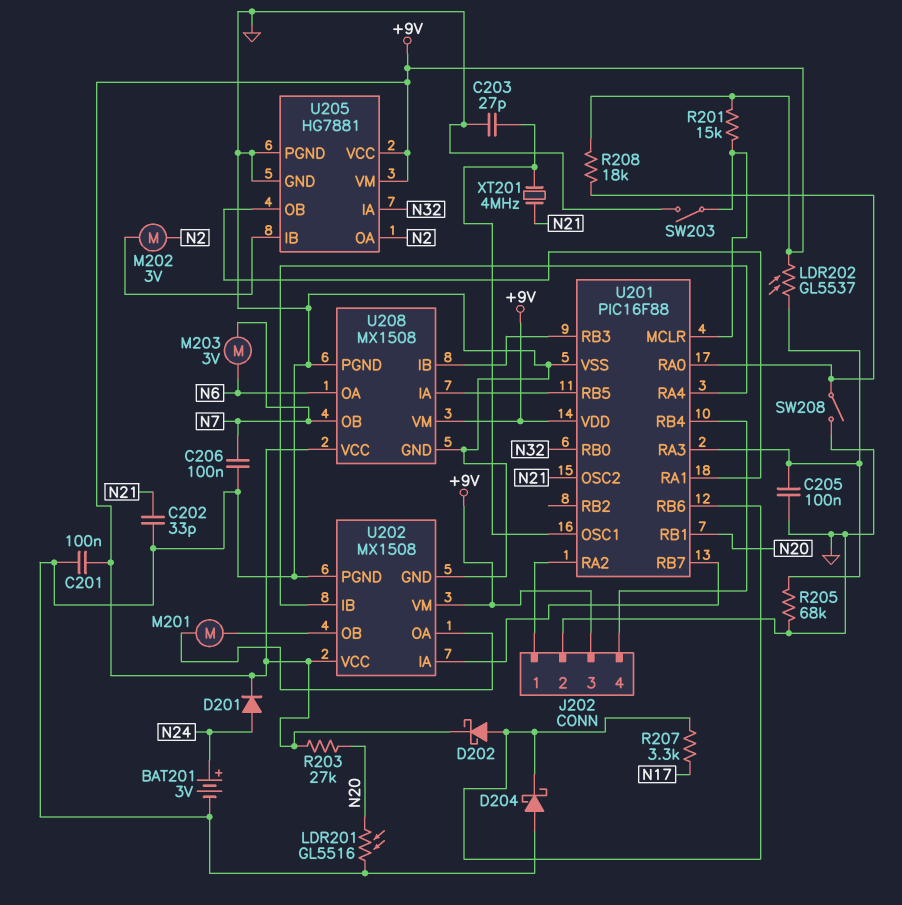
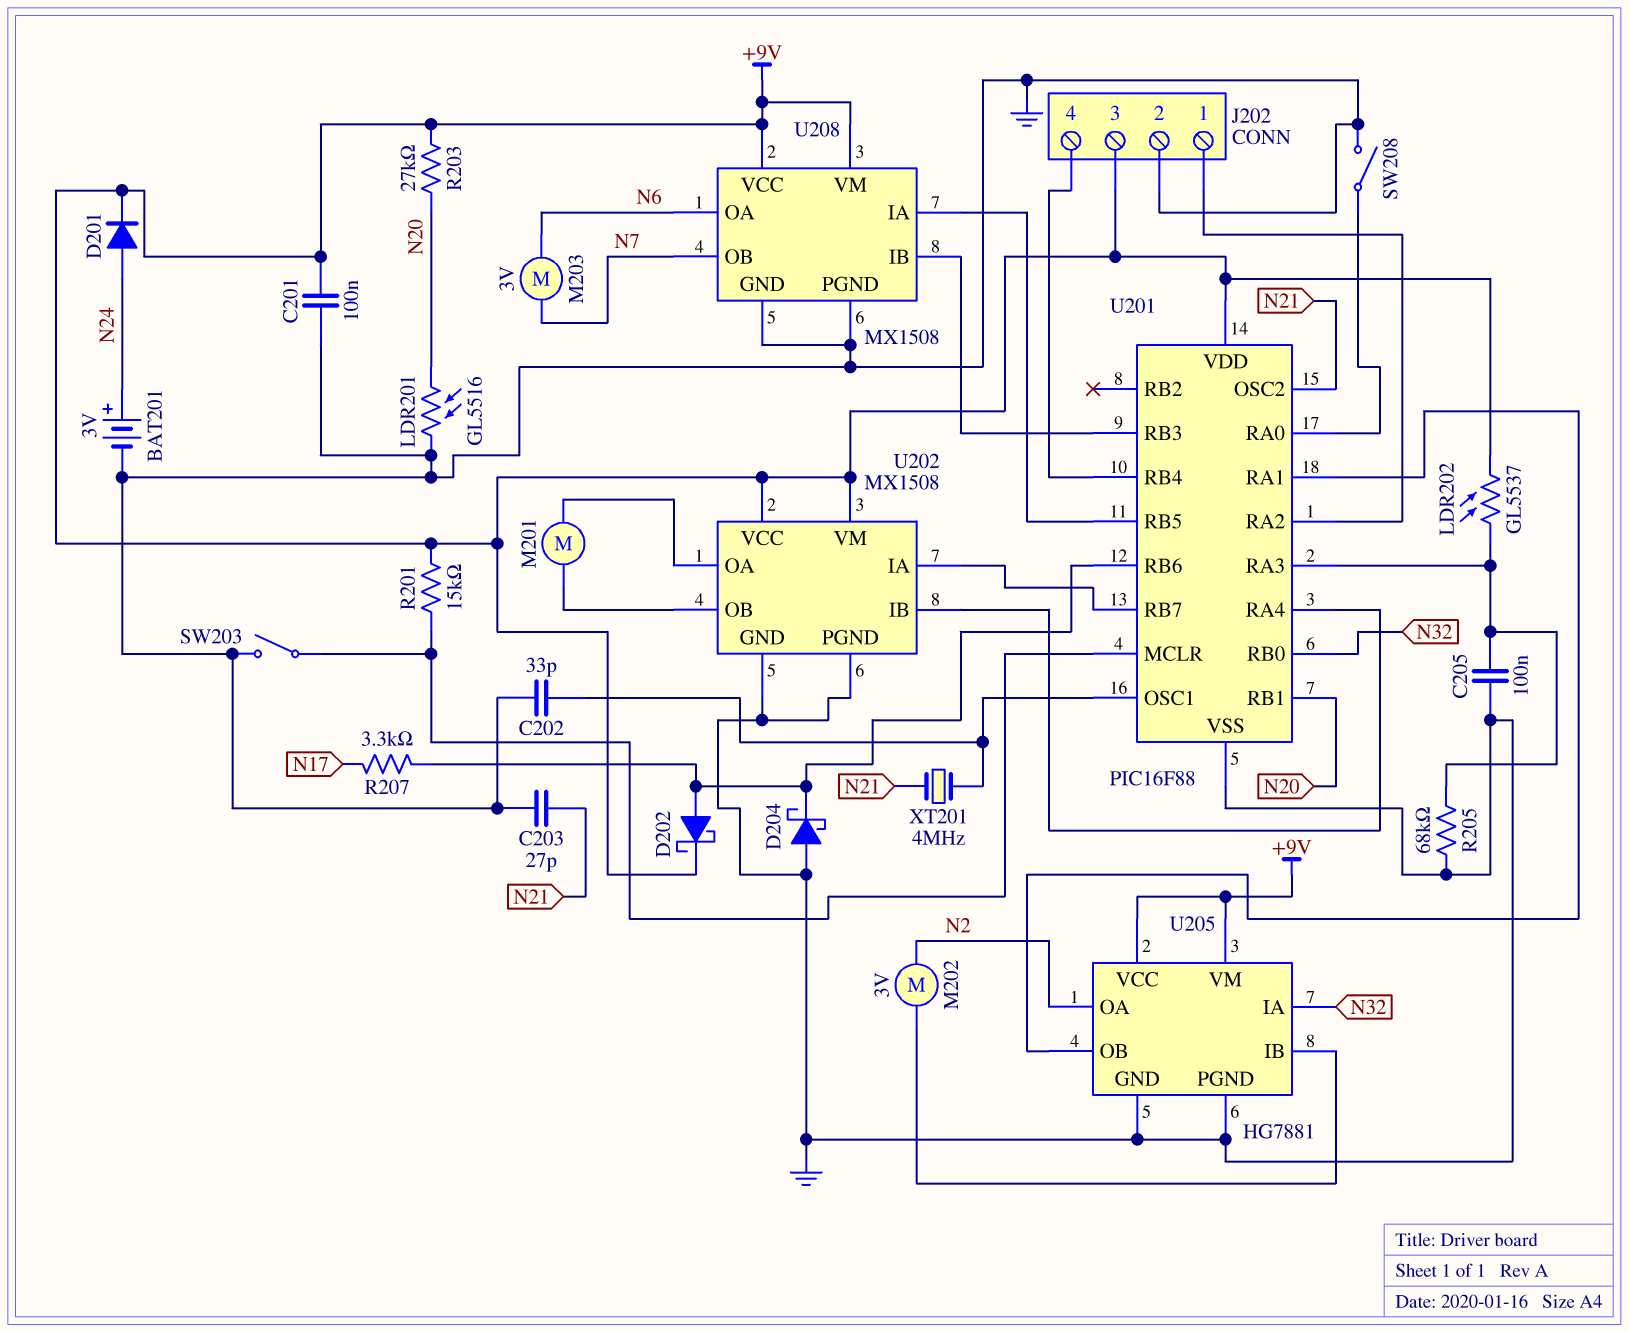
C202: 33pF (GND, N21) -> 33pF (GND, U201/OSC1)
C203: 27pF (GND, U201/OSC1) -> 27pF (GND, N21)
C206: 100nF (GND, N7) -> none
R208: 18k (+9V, U201/RA0) -> none

